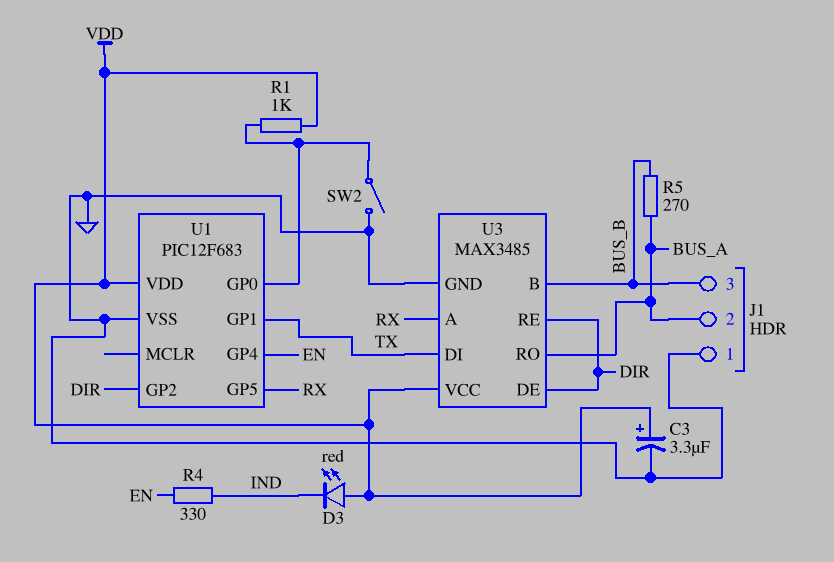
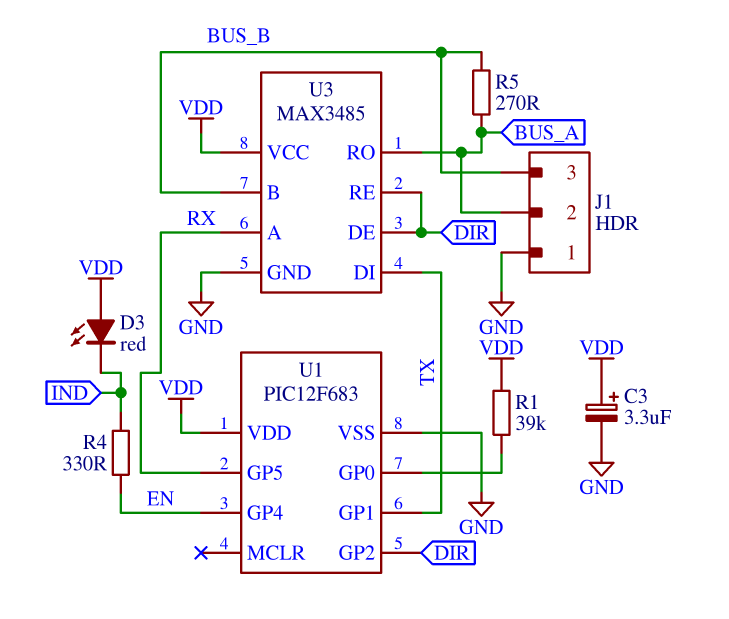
R1: 1k (U1/GP0, VDD) -> 39k (U1/GP0, VDD)
SW2: switch (GND, U1/GP0) -> none

